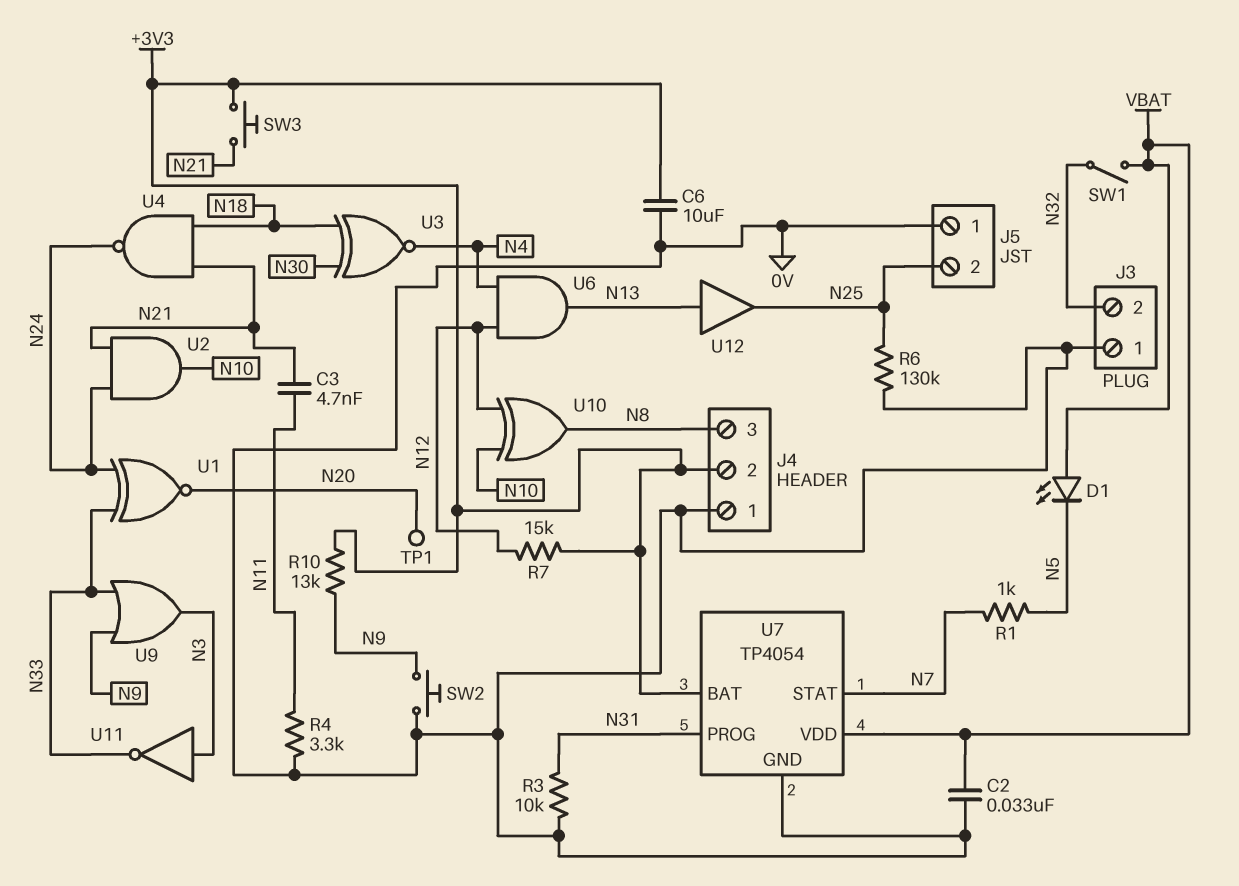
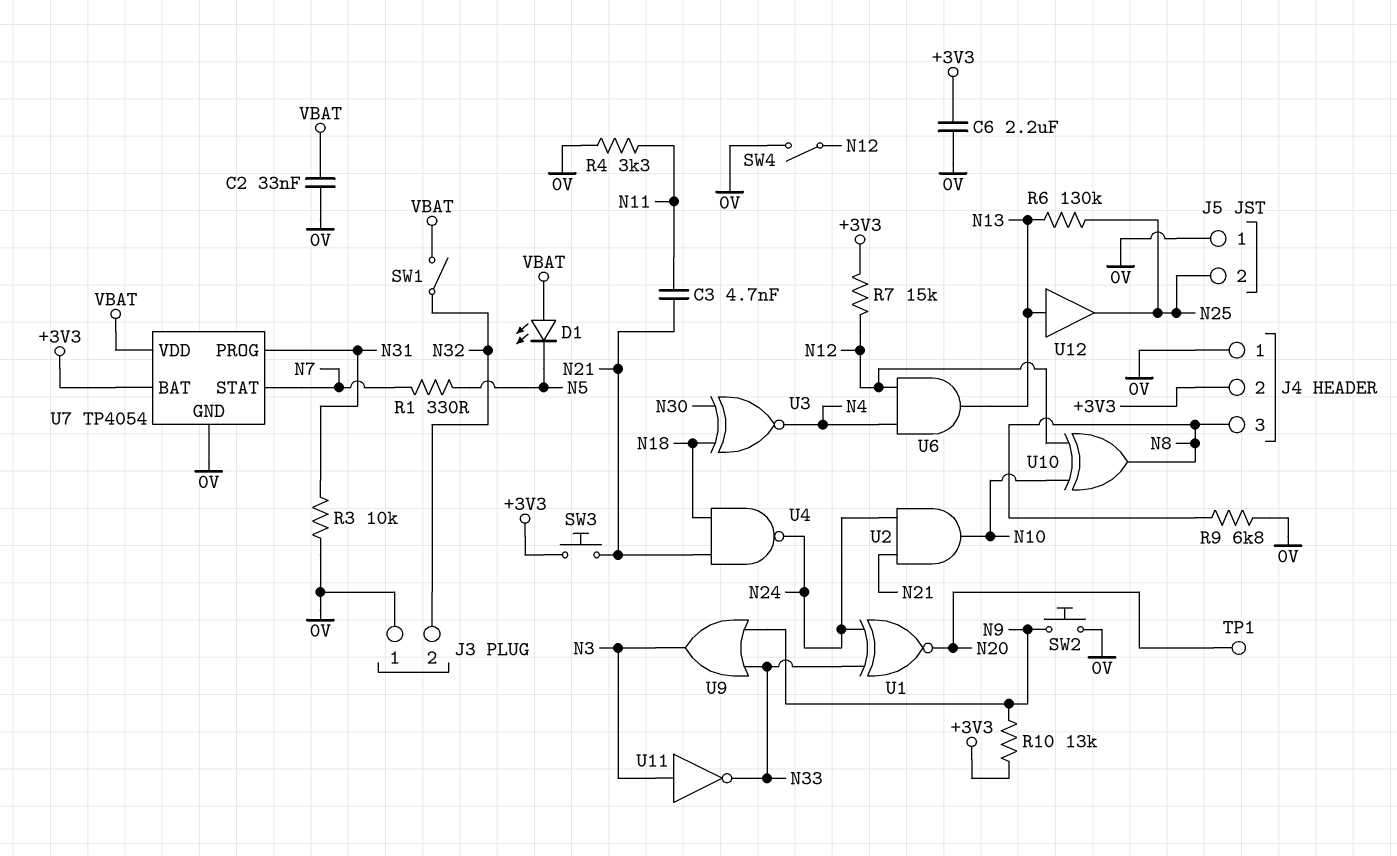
C6: 10uF (+3V3, 0V) -> 2.2uF (+3V3, 0V)
R1: 1k (N5, N7) -> 330 (N5, N7)
R6: 130k (0V, N25) -> 130k (N13, N25)
R9: none -> 6.8k (0V, N8)
SW4: none -> switch (0V, N12)

